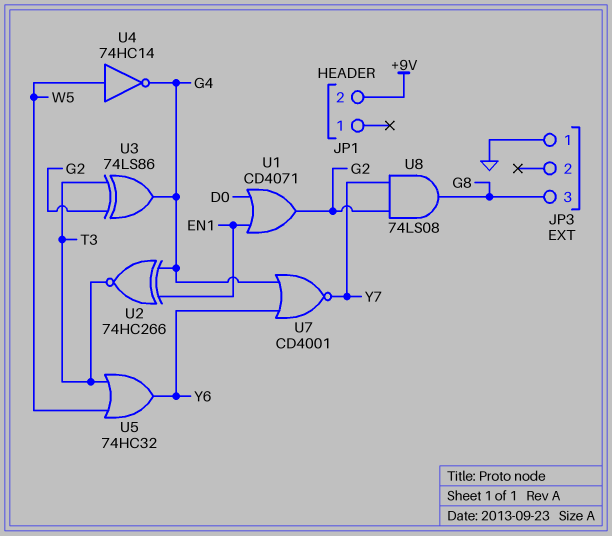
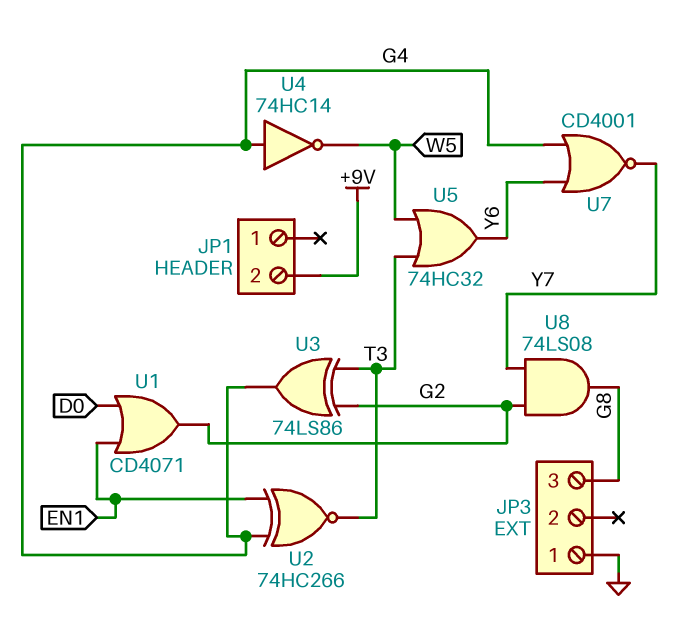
U4: NOT 74HC14 (in W5, out G4) -> NOT 74HC14 (in G4, out W5)

